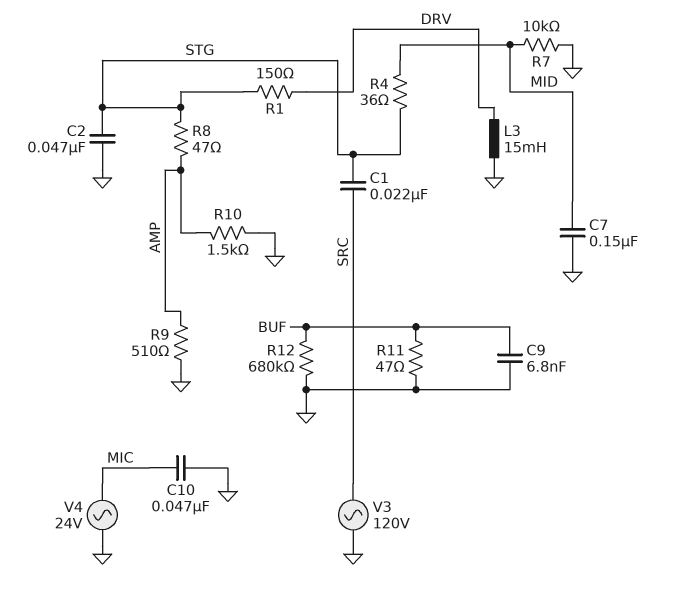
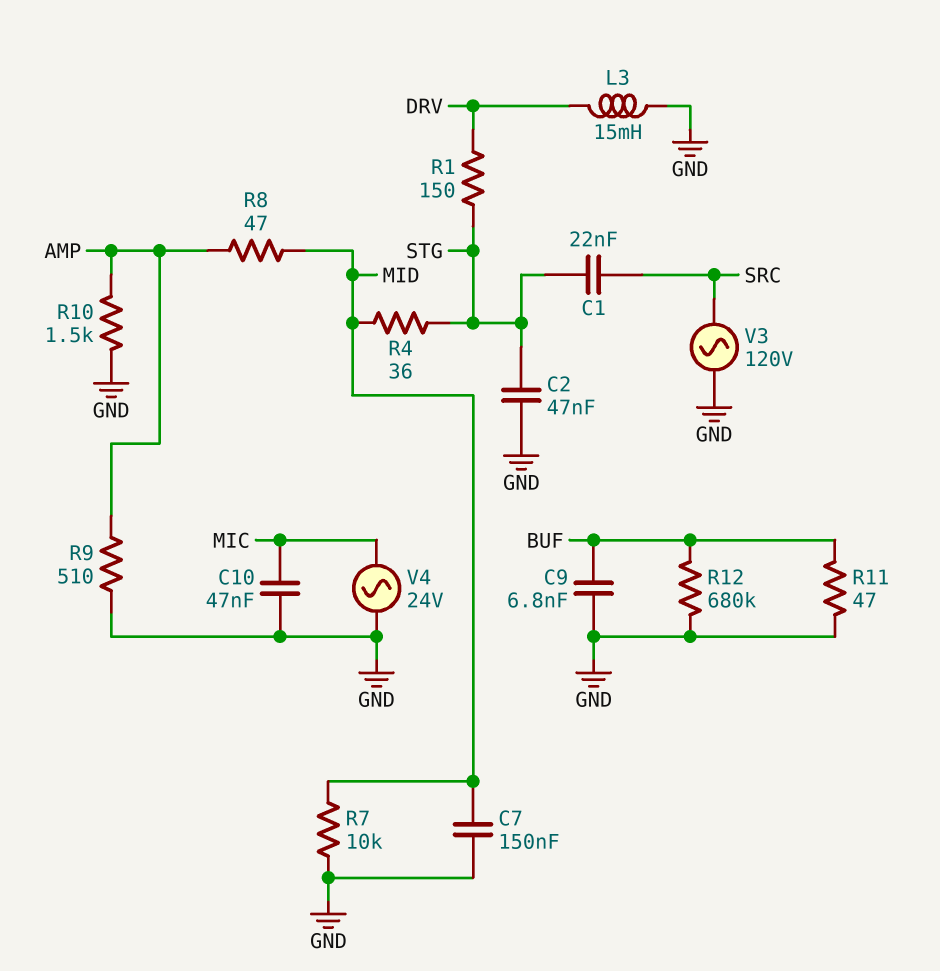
R8: 47 (AMP, STG) -> 47 (AMP, MID)

